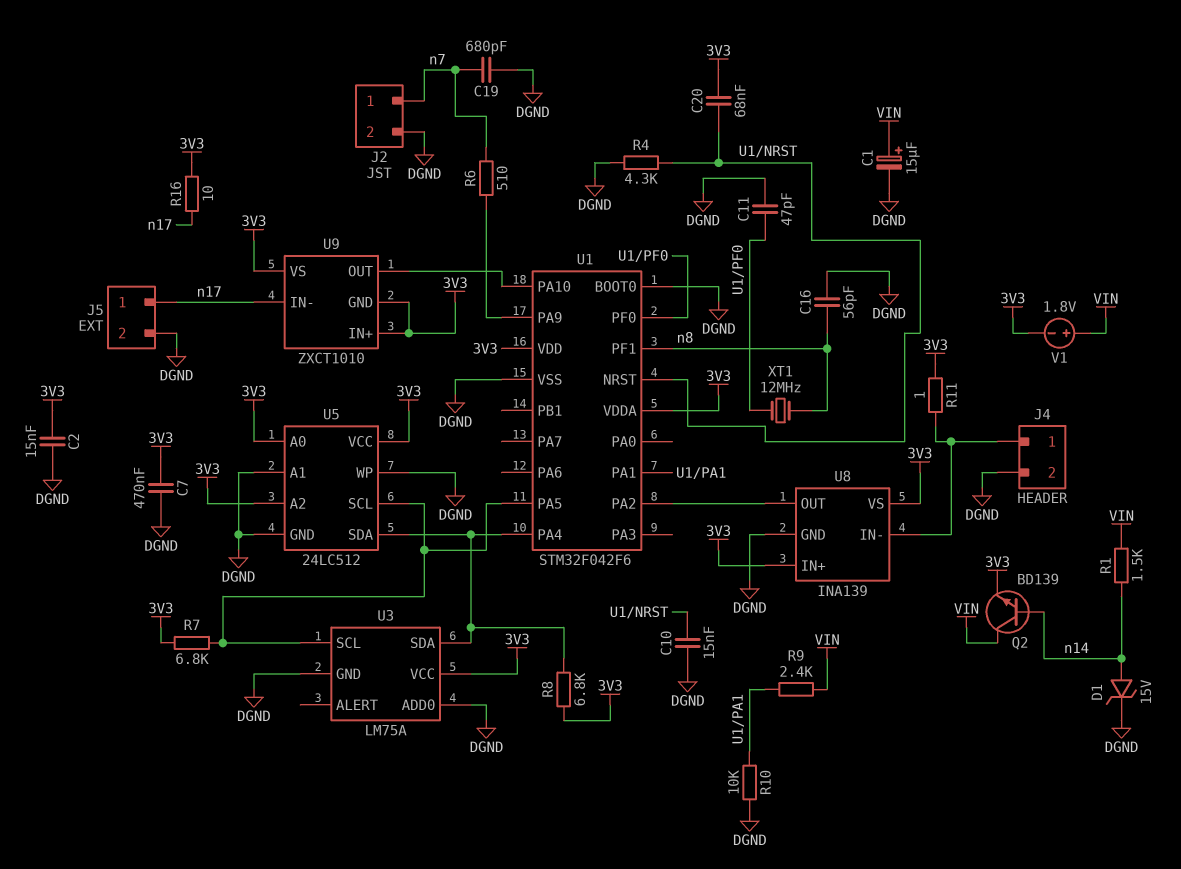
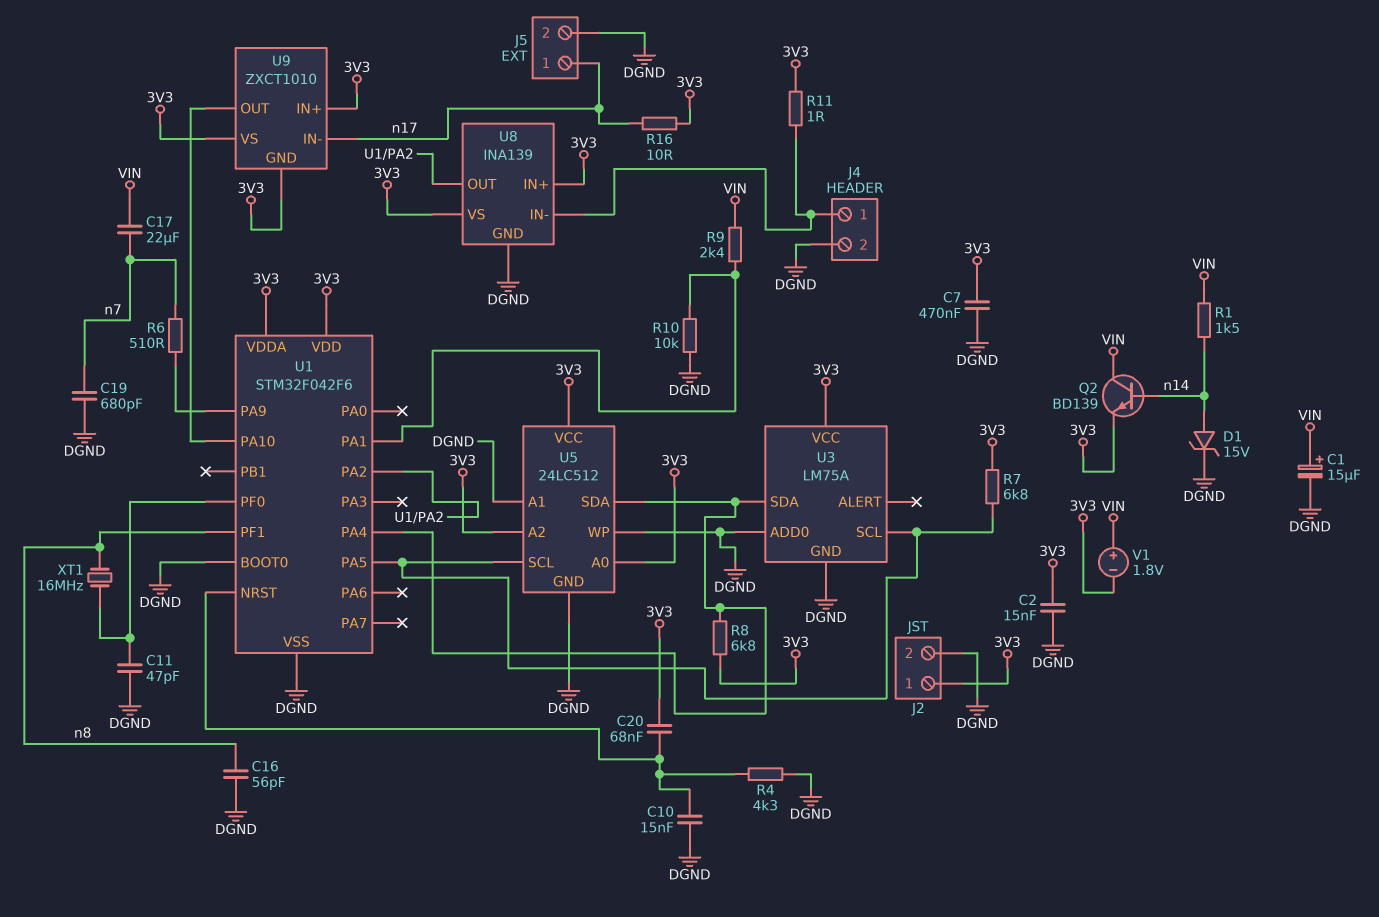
C17: none -> 22uF (VIN, n7)
J2 pin 1: n7 -> 3V3
XT1: 12MHz (U1/PF0, n8) -> 16MHz (U1/PF0, n8)

